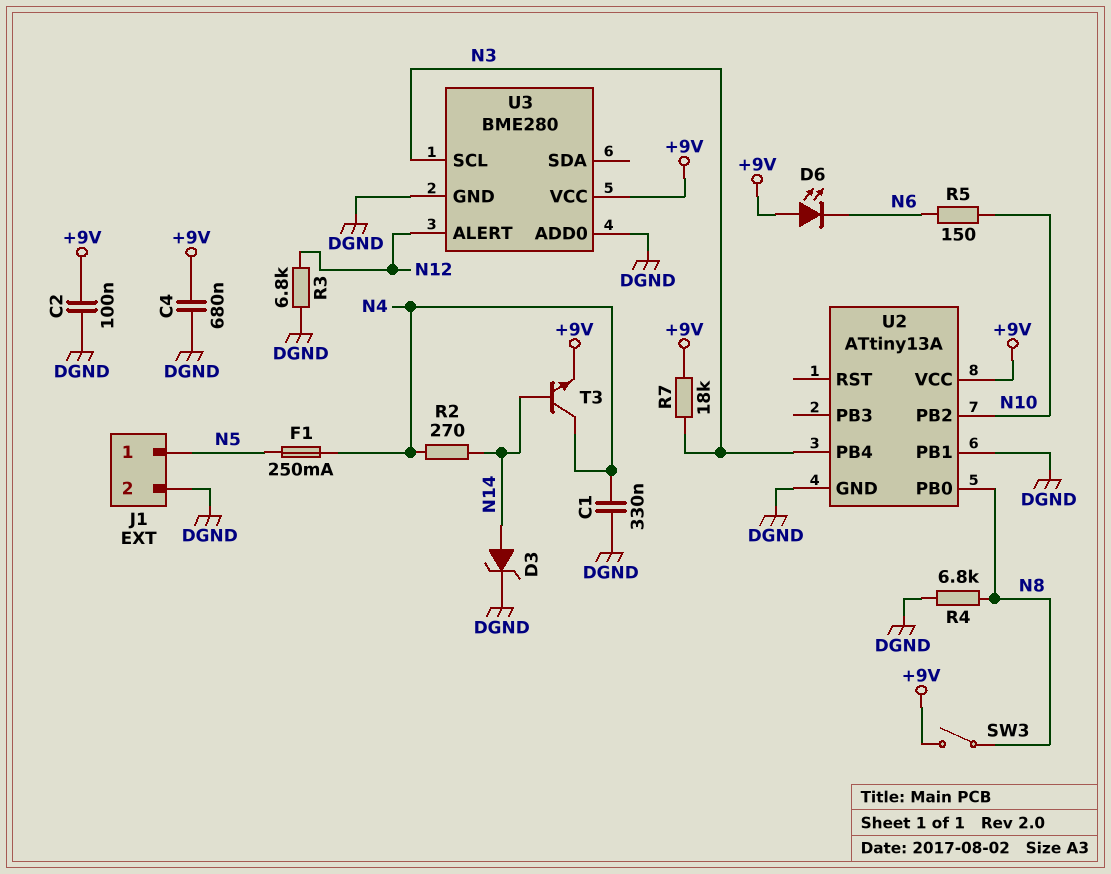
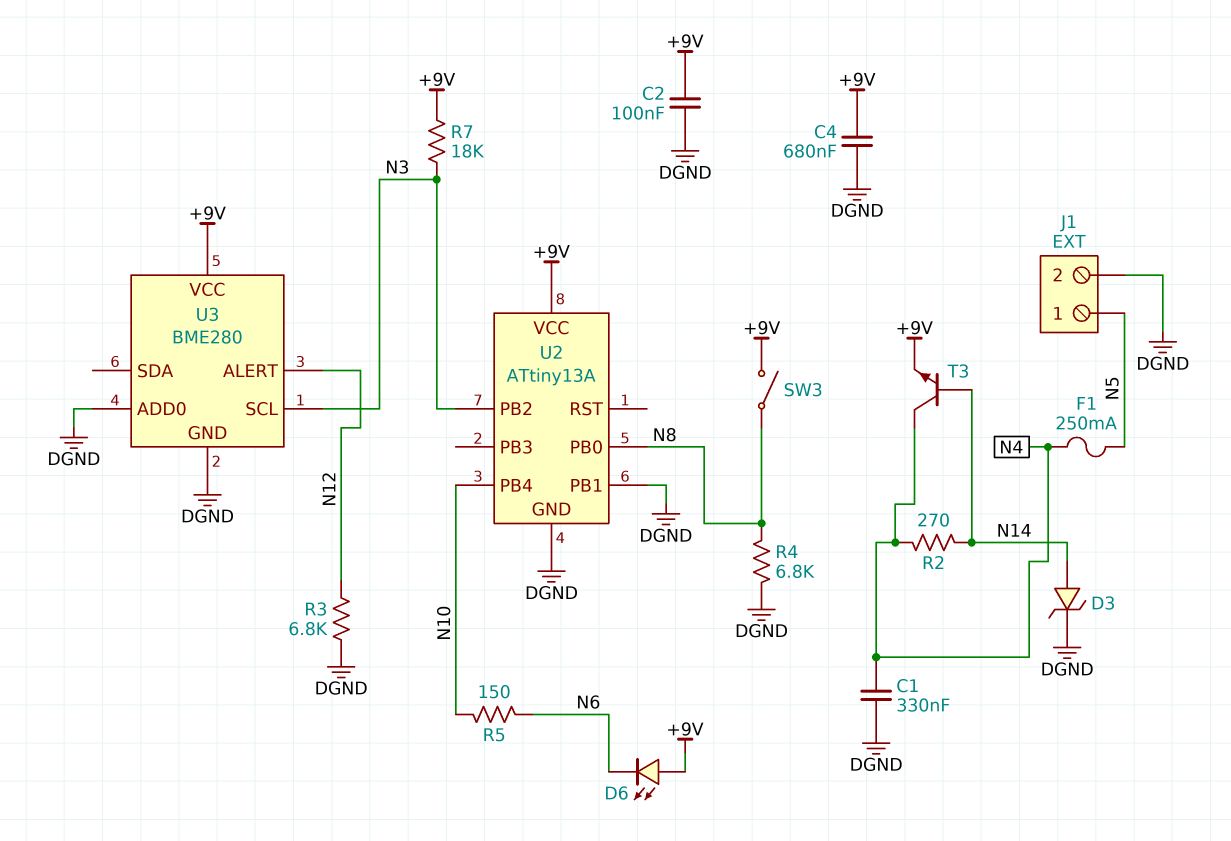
U2 pin PB2: N10 -> N3
U2 pin PB4: N3 -> N10

